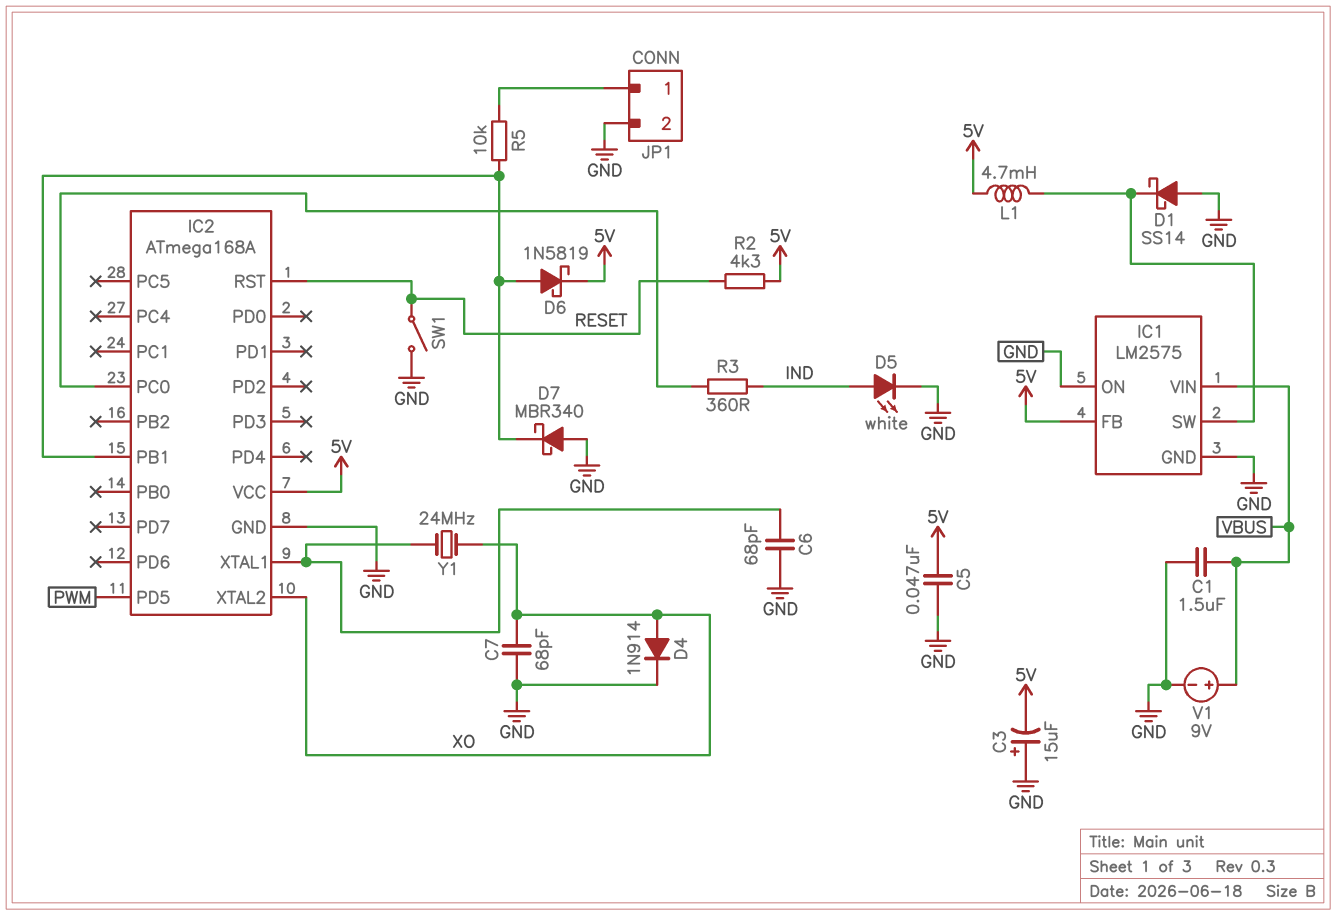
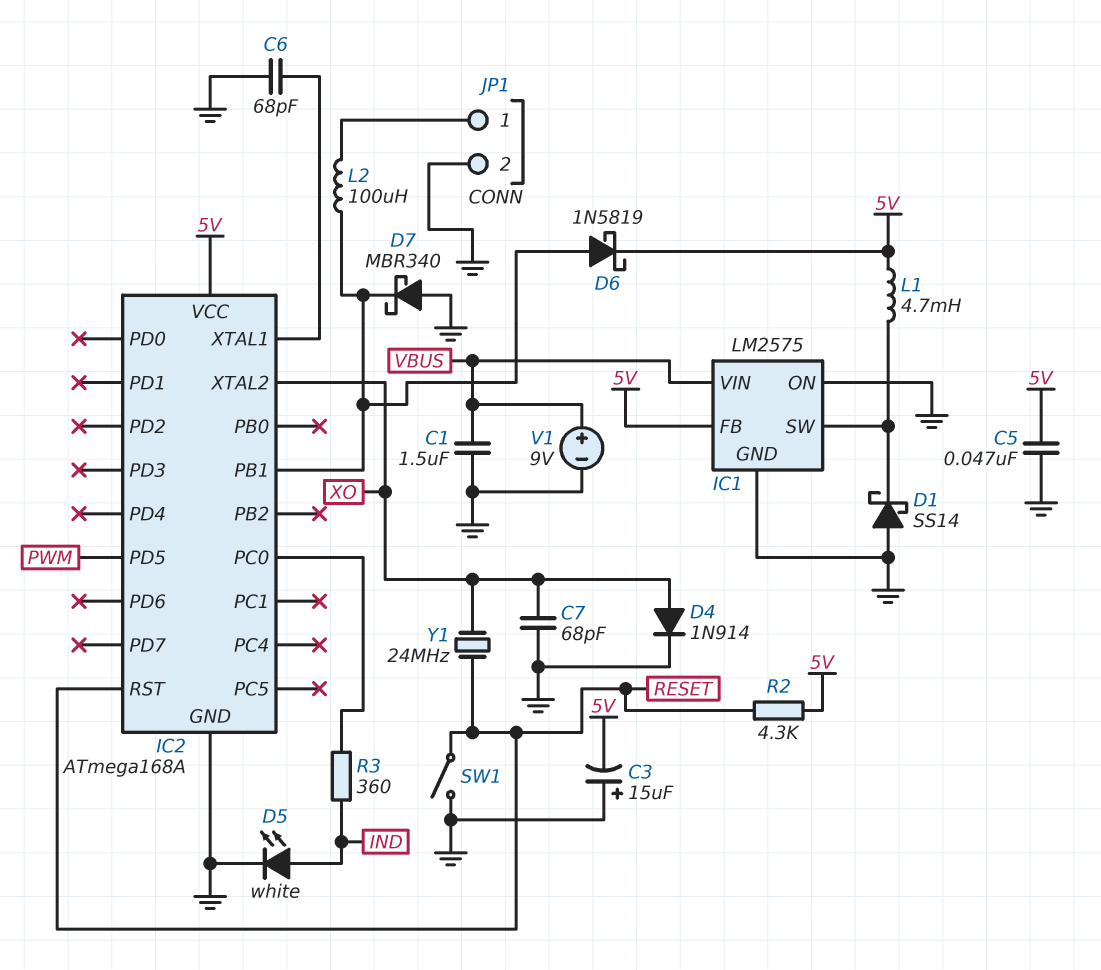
L2: none -> 100uH (IC2/PB1, JP1/1)
R5: 10k (IC2/PB1, JP1/1) -> none
Y1: 24MHz (IC2/XTAL1, XO) -> 24MHz (RESET, XO)

